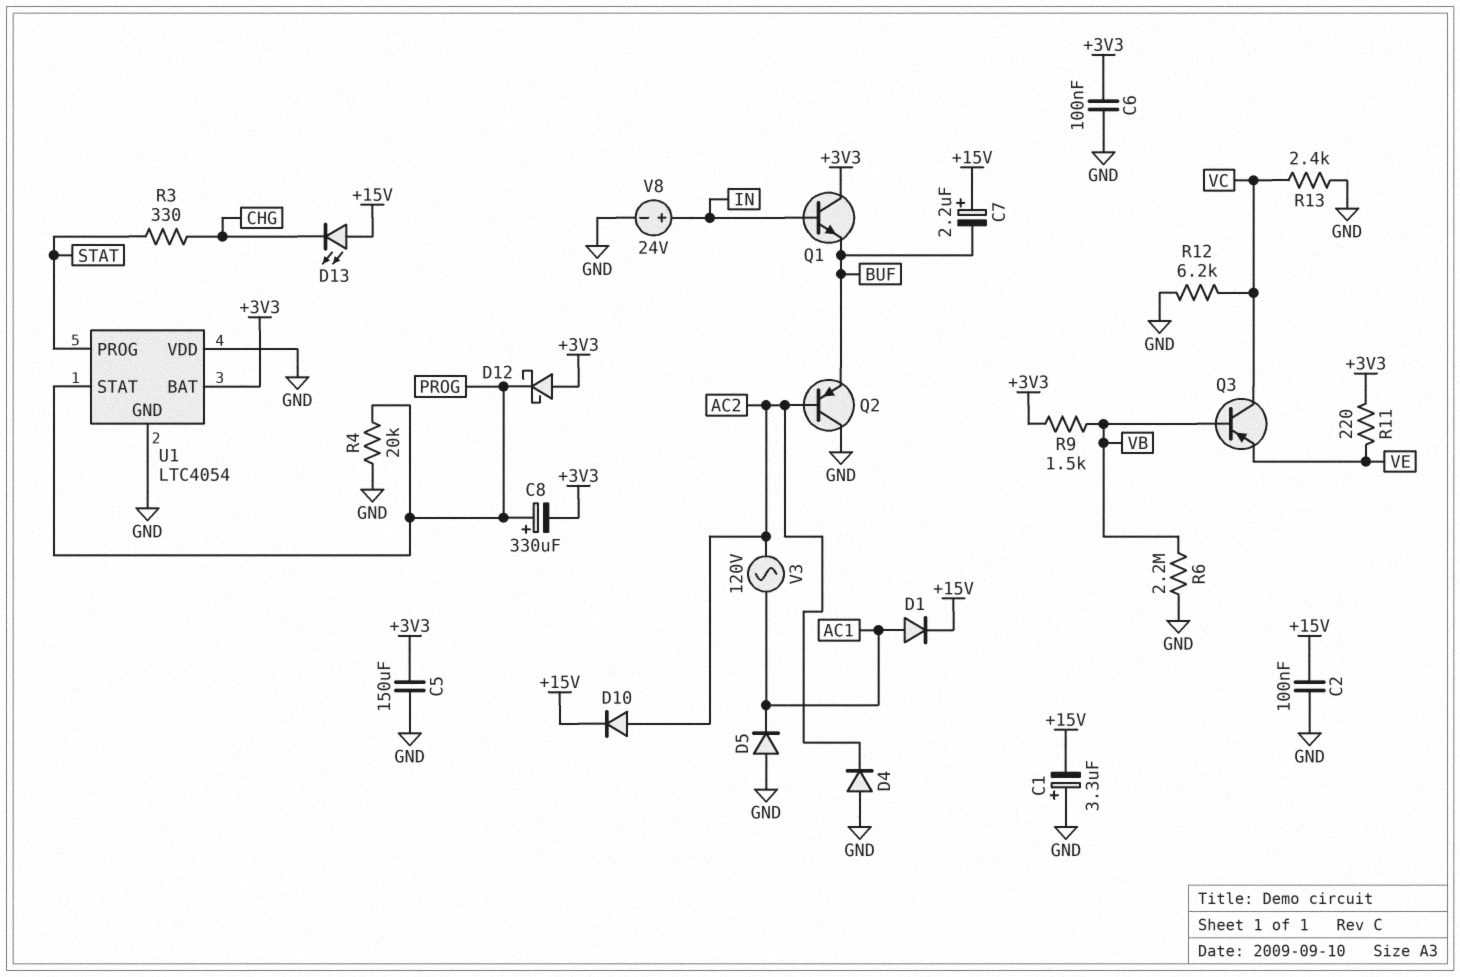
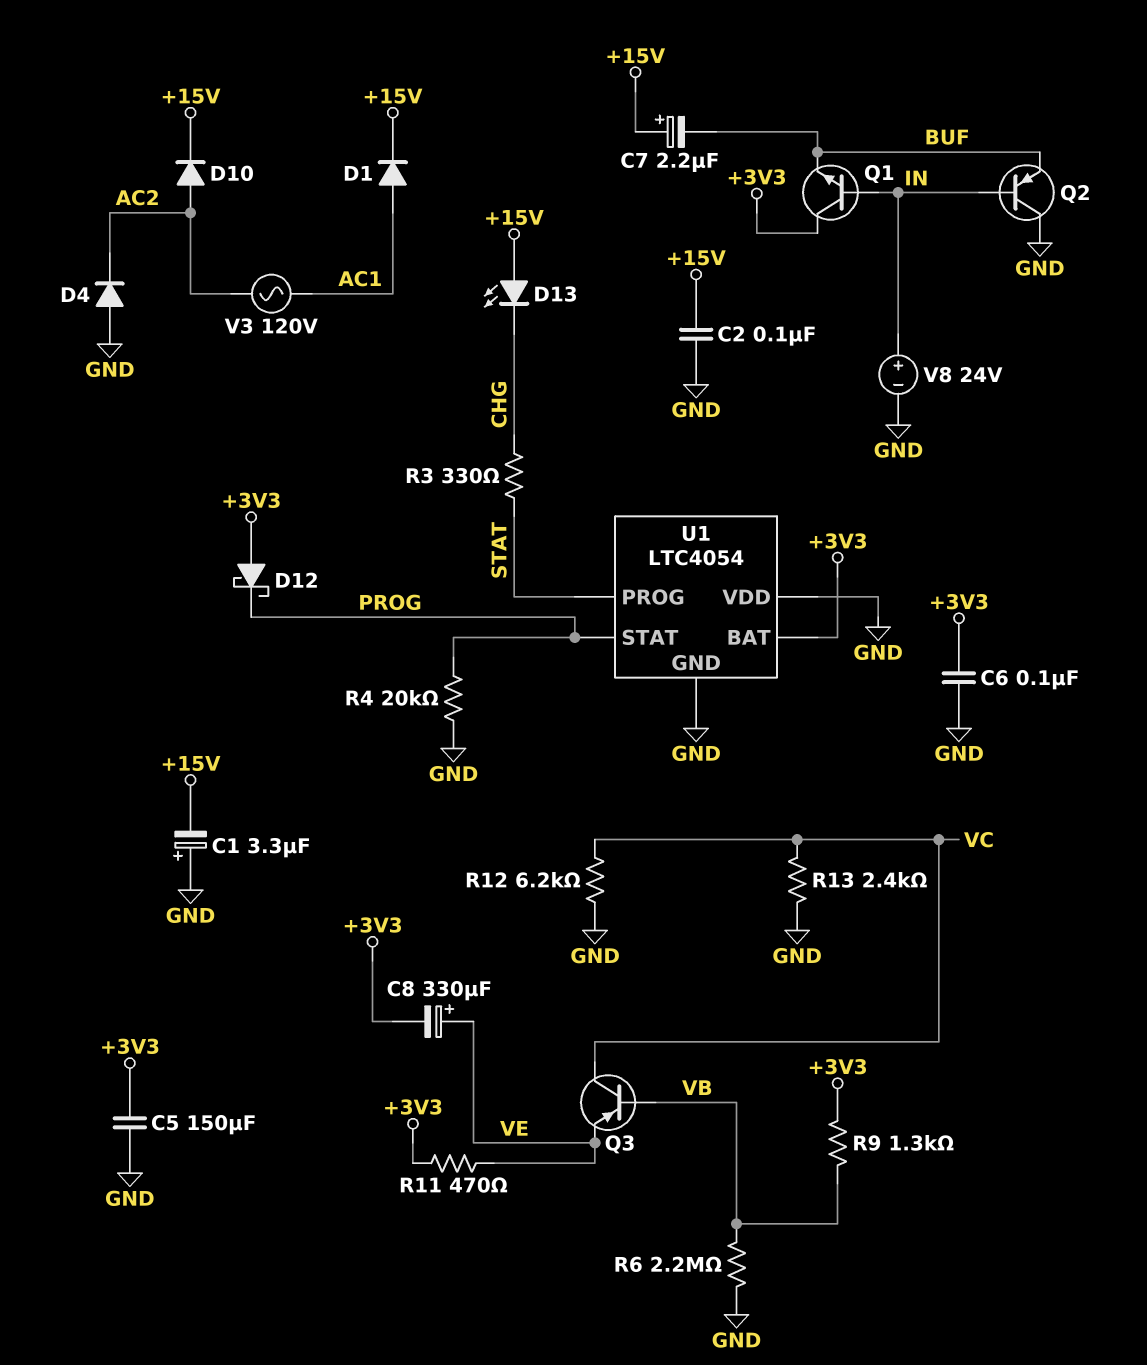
C8: 330uF (plus PROG, minus +3V3) -> 330uF (plus VE, minus +3V3)
D5: diode (A GND, K AC1) -> none
Q2: PNP (B AC2, C GND, E BUF) -> PNP (B IN, C GND, E BUF)
R9: 1.5k (+3V3, VB) -> 1.3k (+3V3, VB)
R11: 220 (+3V3, VE) -> 470 (+3V3, VE)

